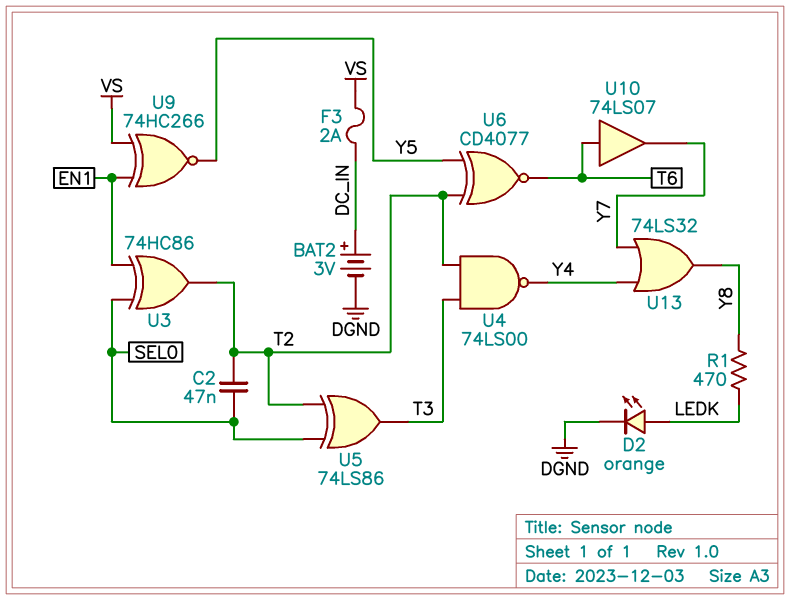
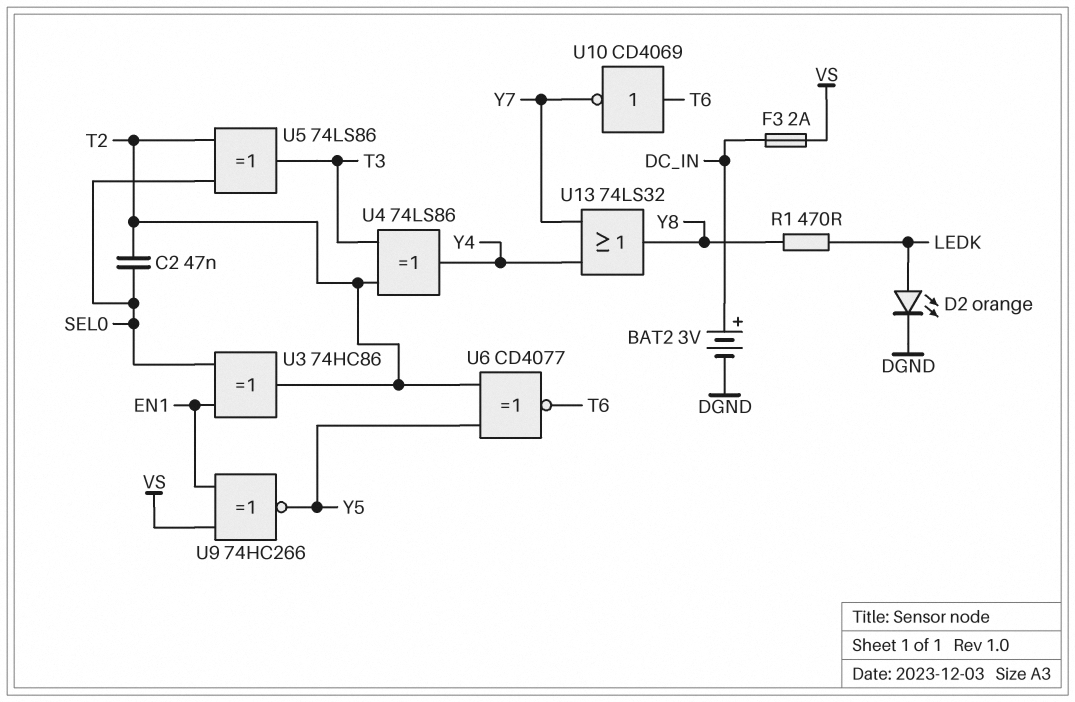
U4: NAND 74LS00 (in T2, in T3, out Y4) -> XOR 74LS86 (in T2, in T3, out Y4)
U10: buffer 74LS07 (in T6, out Y7) -> NOT CD4069 (in T6, out Y7)

